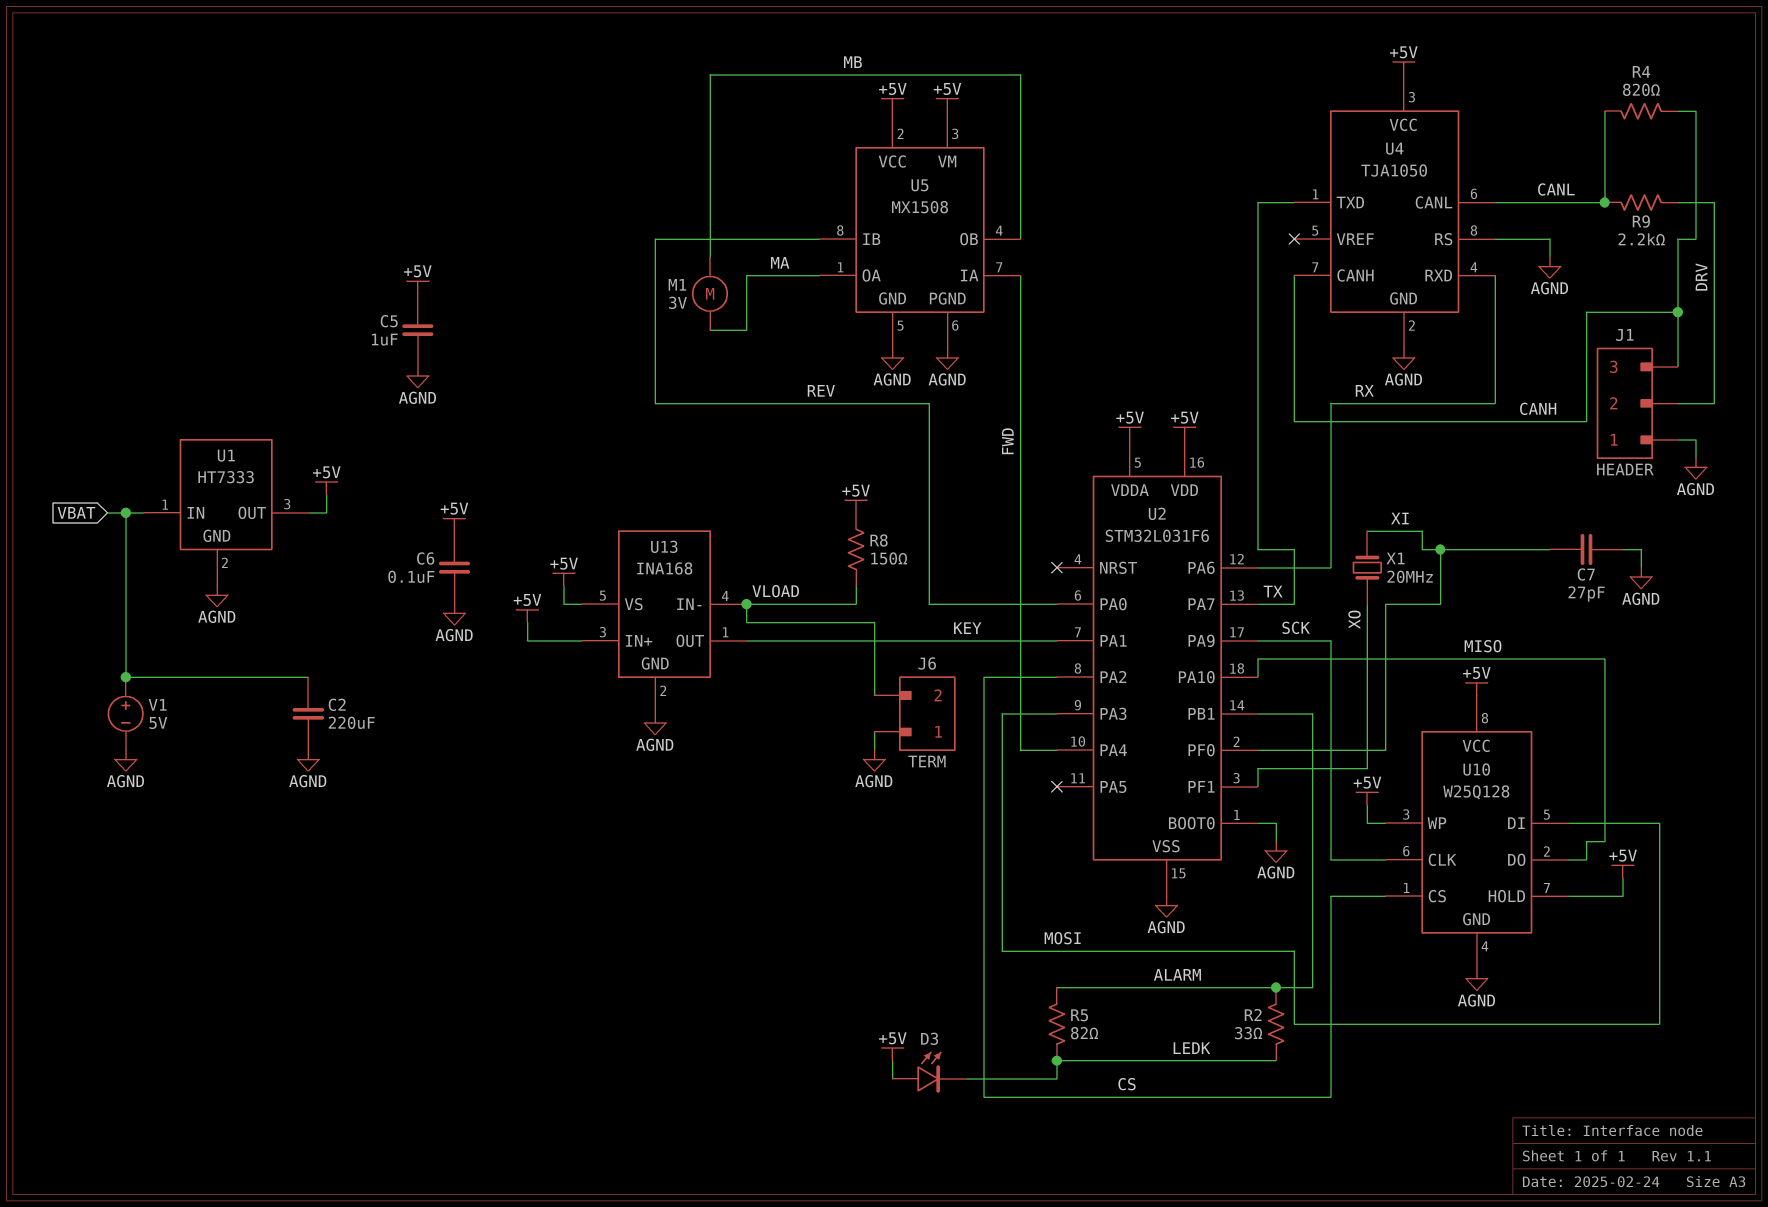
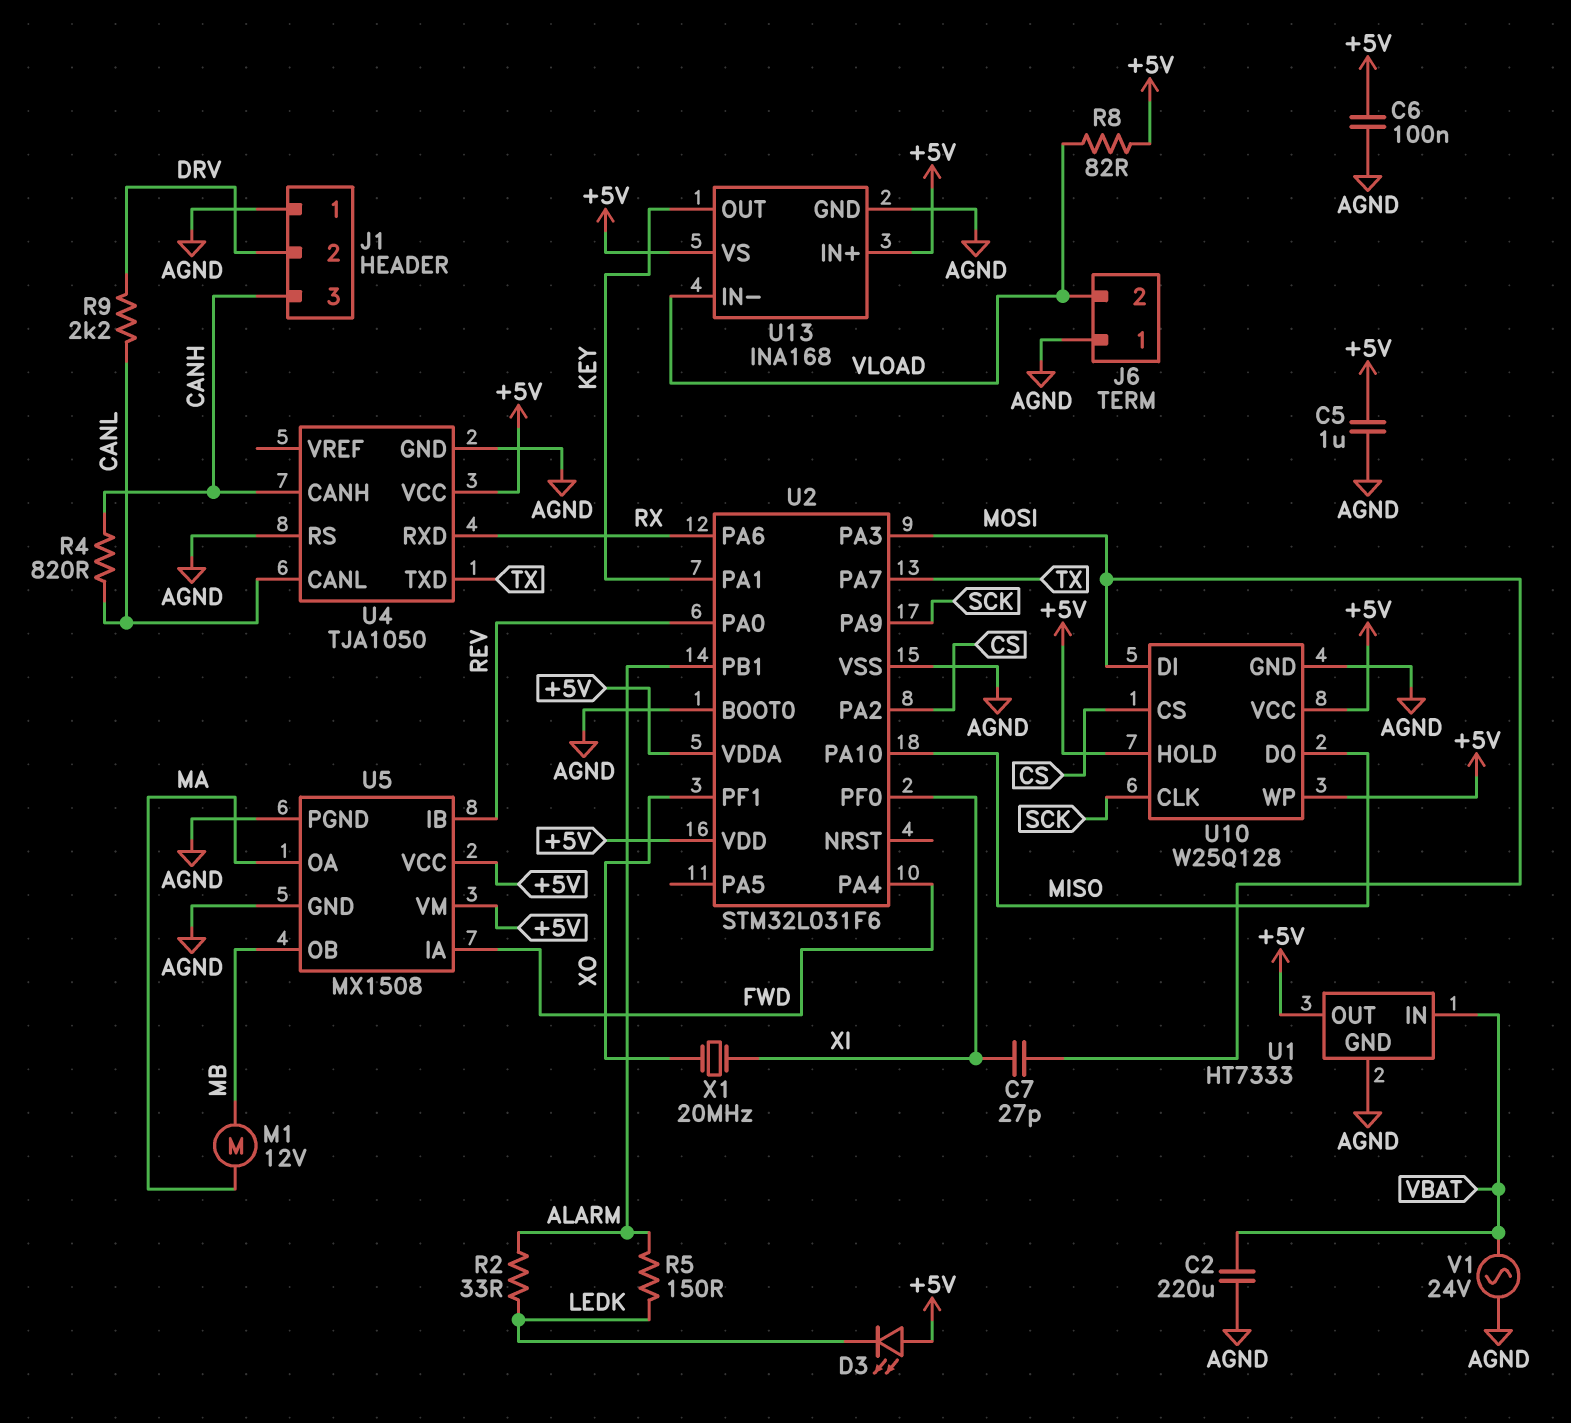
C7: 27pF (AGND, XI) -> 27pF (MOSI, XI)
M1: motor 3V (MA, MB) -> motor 12V (MA, MB)
R5: 82 (ALARM, LEDK) -> 150 (ALARM, LEDK)
R8: 150 (+5V, VLOAD) -> 82 (+5V, VLOAD)
V1: 5V (plus VBAT, minus AGND) -> AC 24V (AGND, VBAT)

